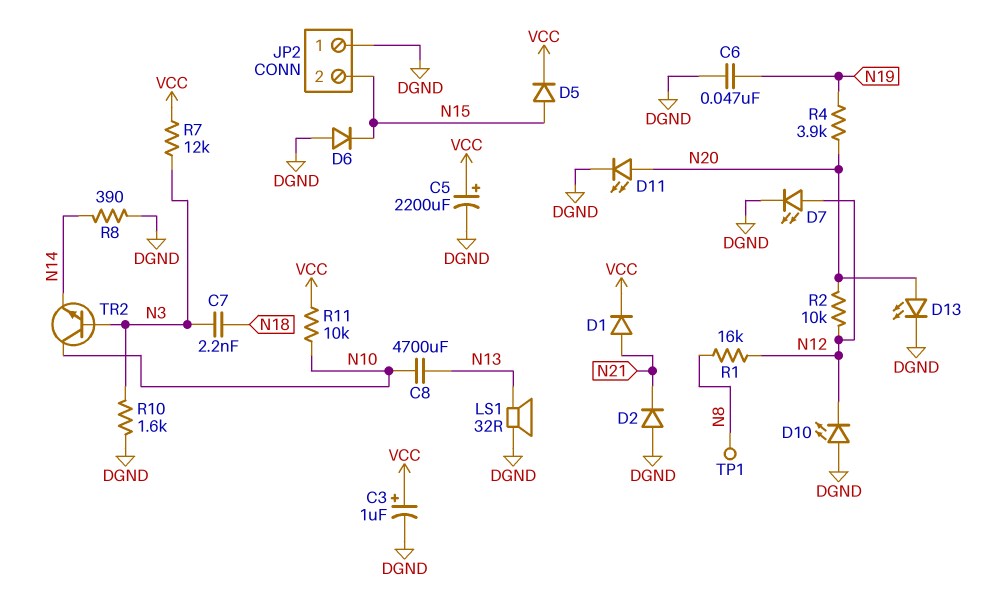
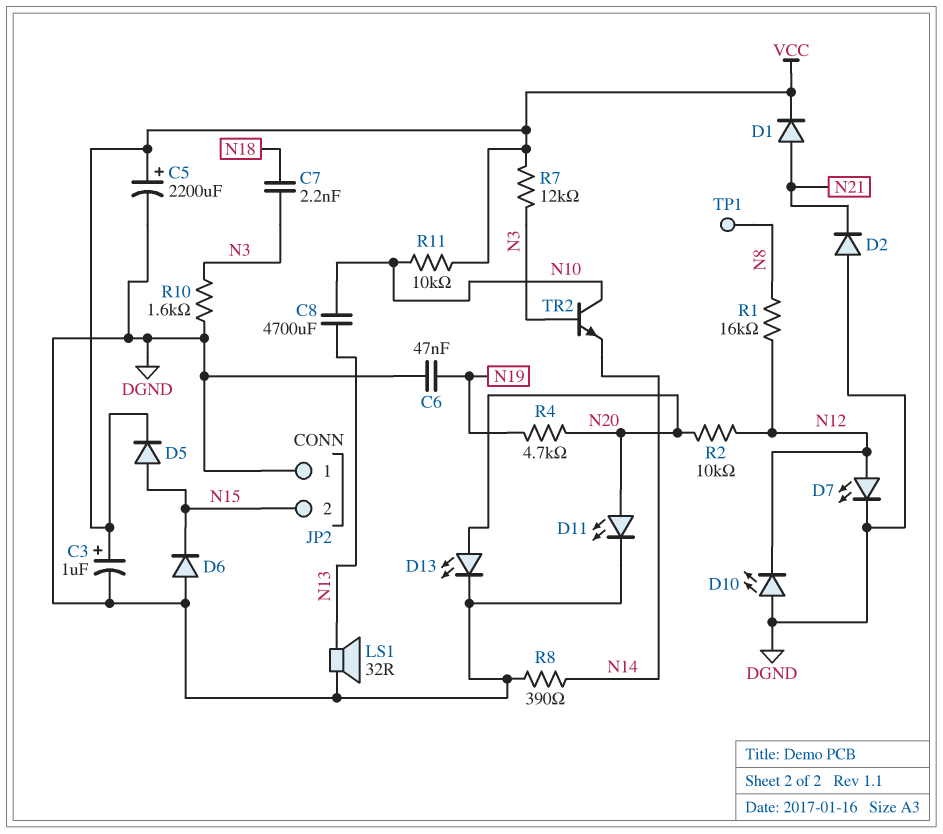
R4: 3.9k (N19, N20) -> 4.7k (N19, N20)

